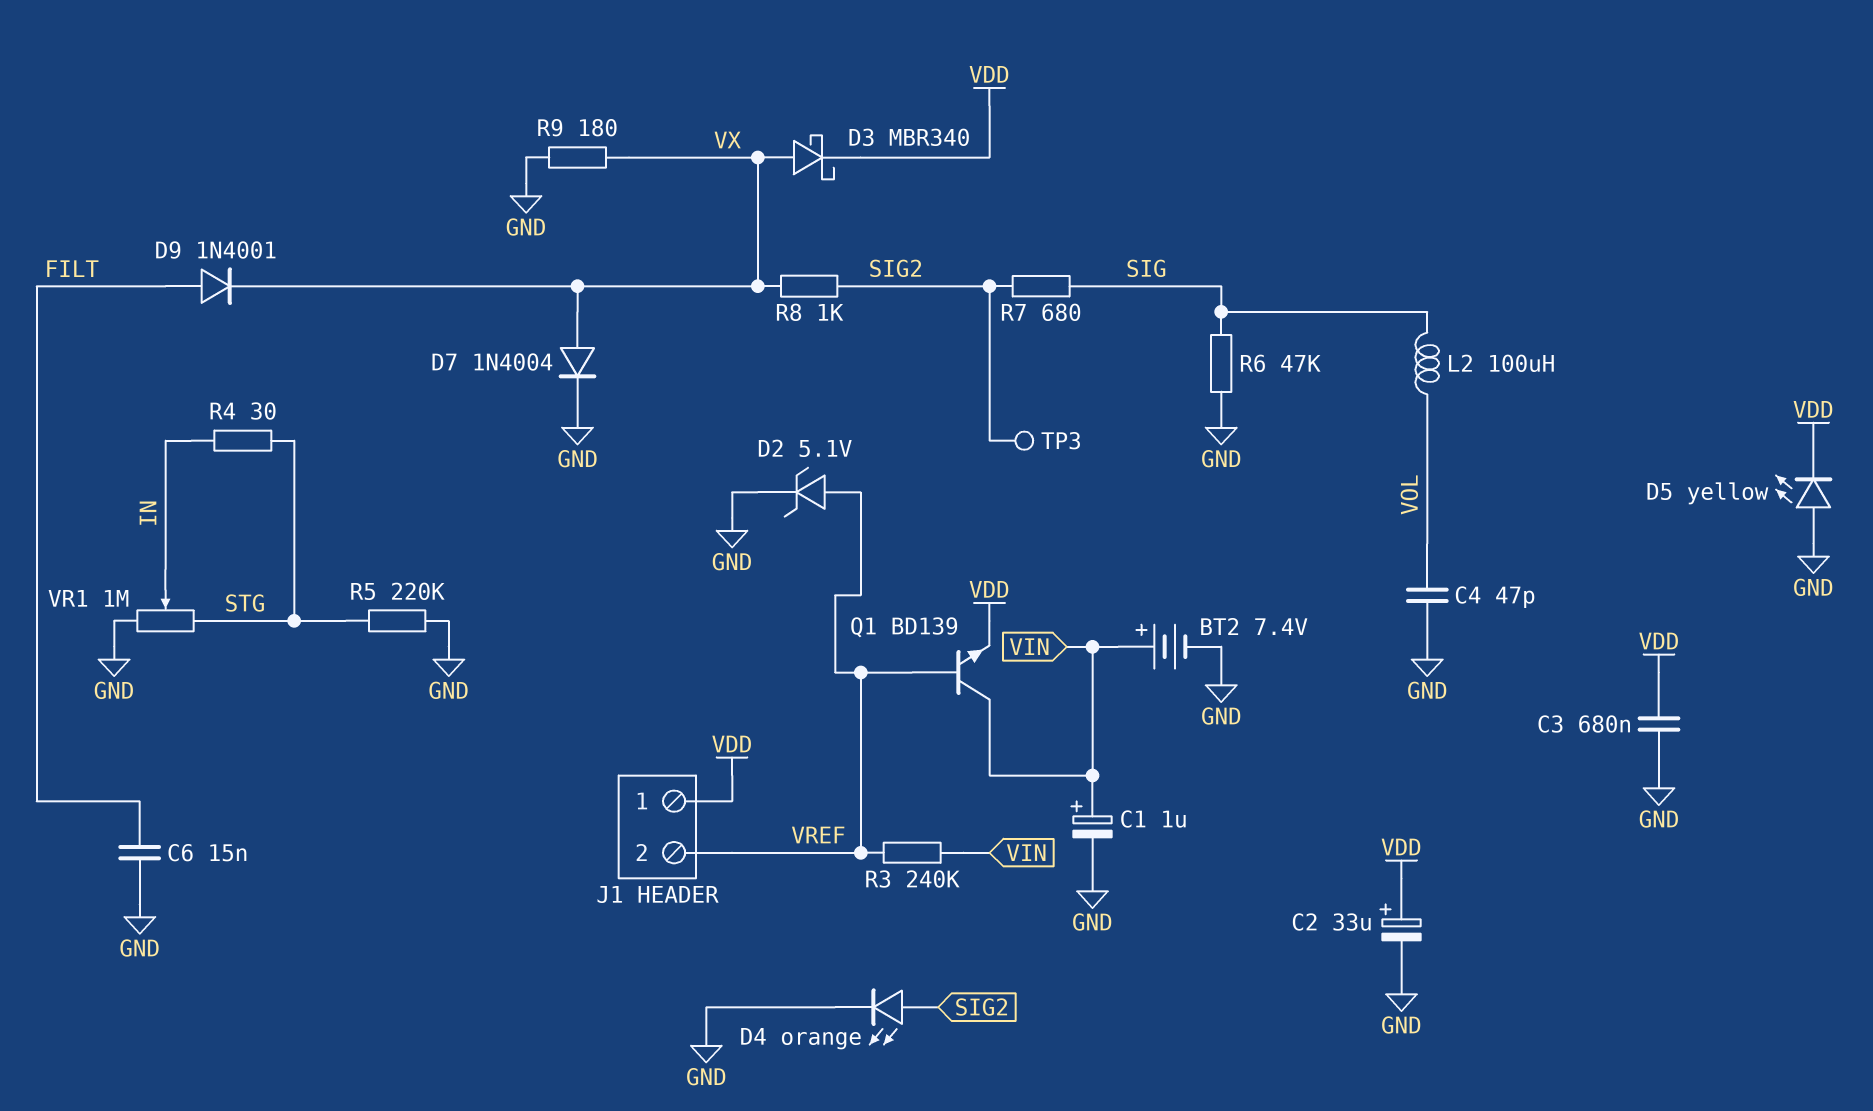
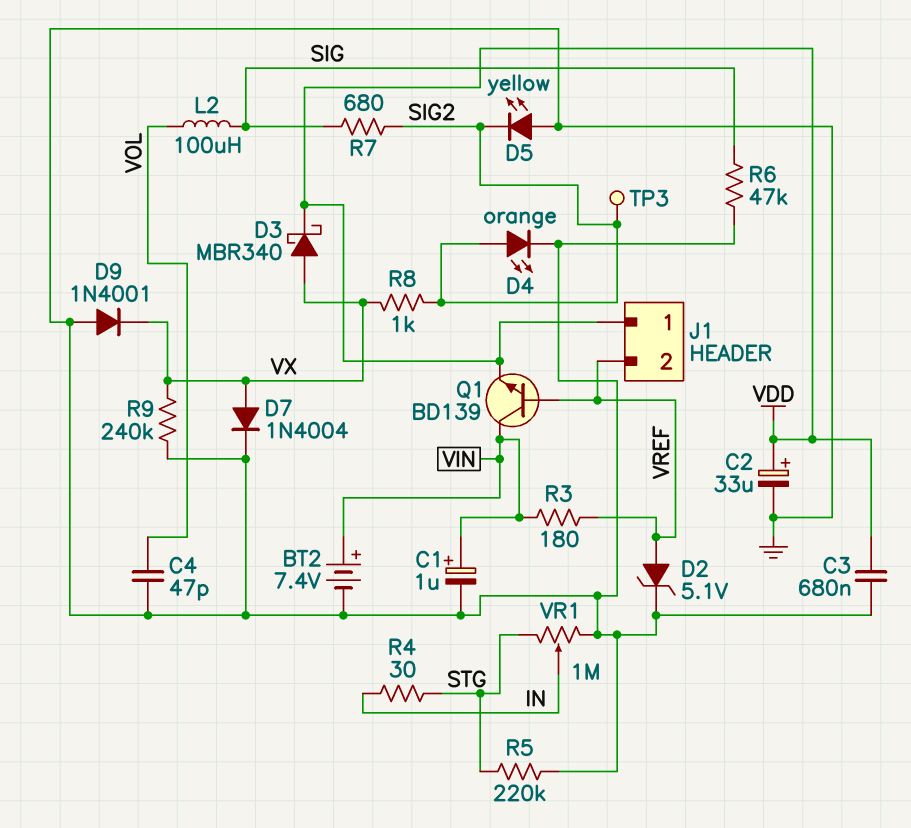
C6: 15nF (FILT, GND) -> none
D5: LED yellow (A GND, K VDD) -> LED yellow (A GND, K SIG2)
D9: diode 1N4001 (A FILT, K VX) -> diode 1N4001 (A GND, K VX)
R3: 240k (VIN, VREF) -> 180 (VIN, VREF)
R9: 180 (GND, VX) -> 240k (GND, VX)

